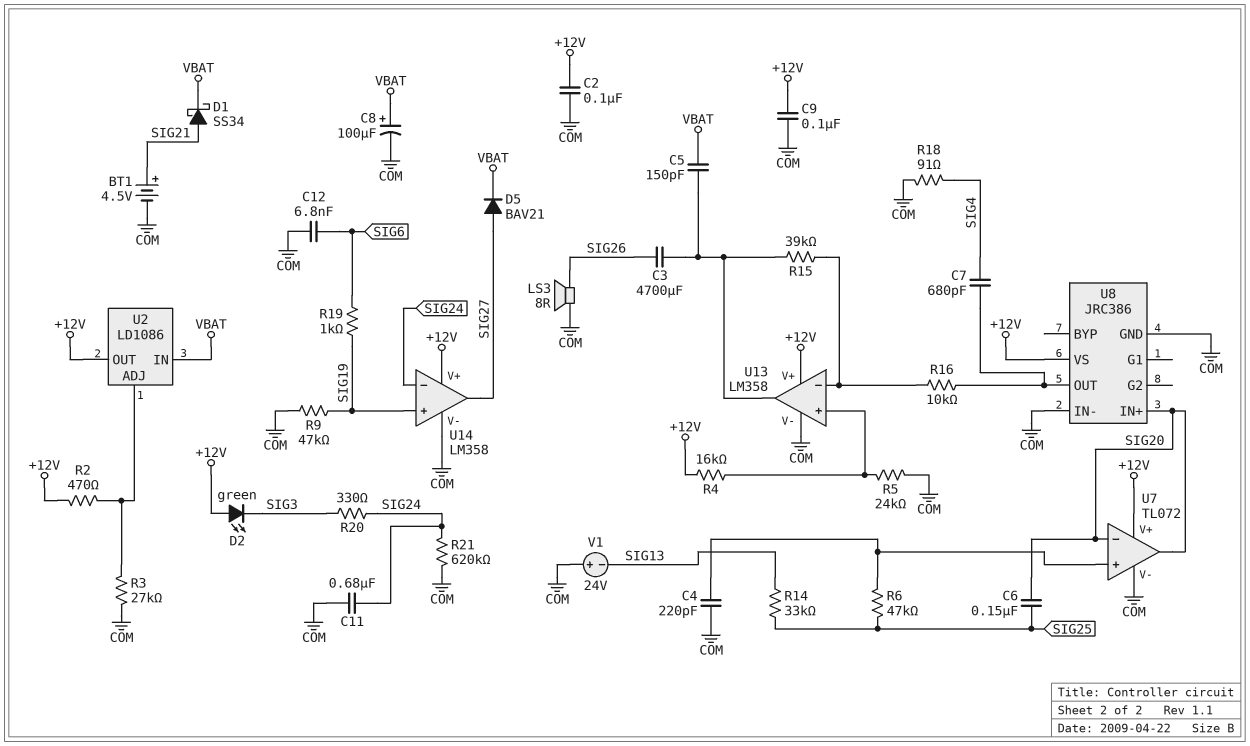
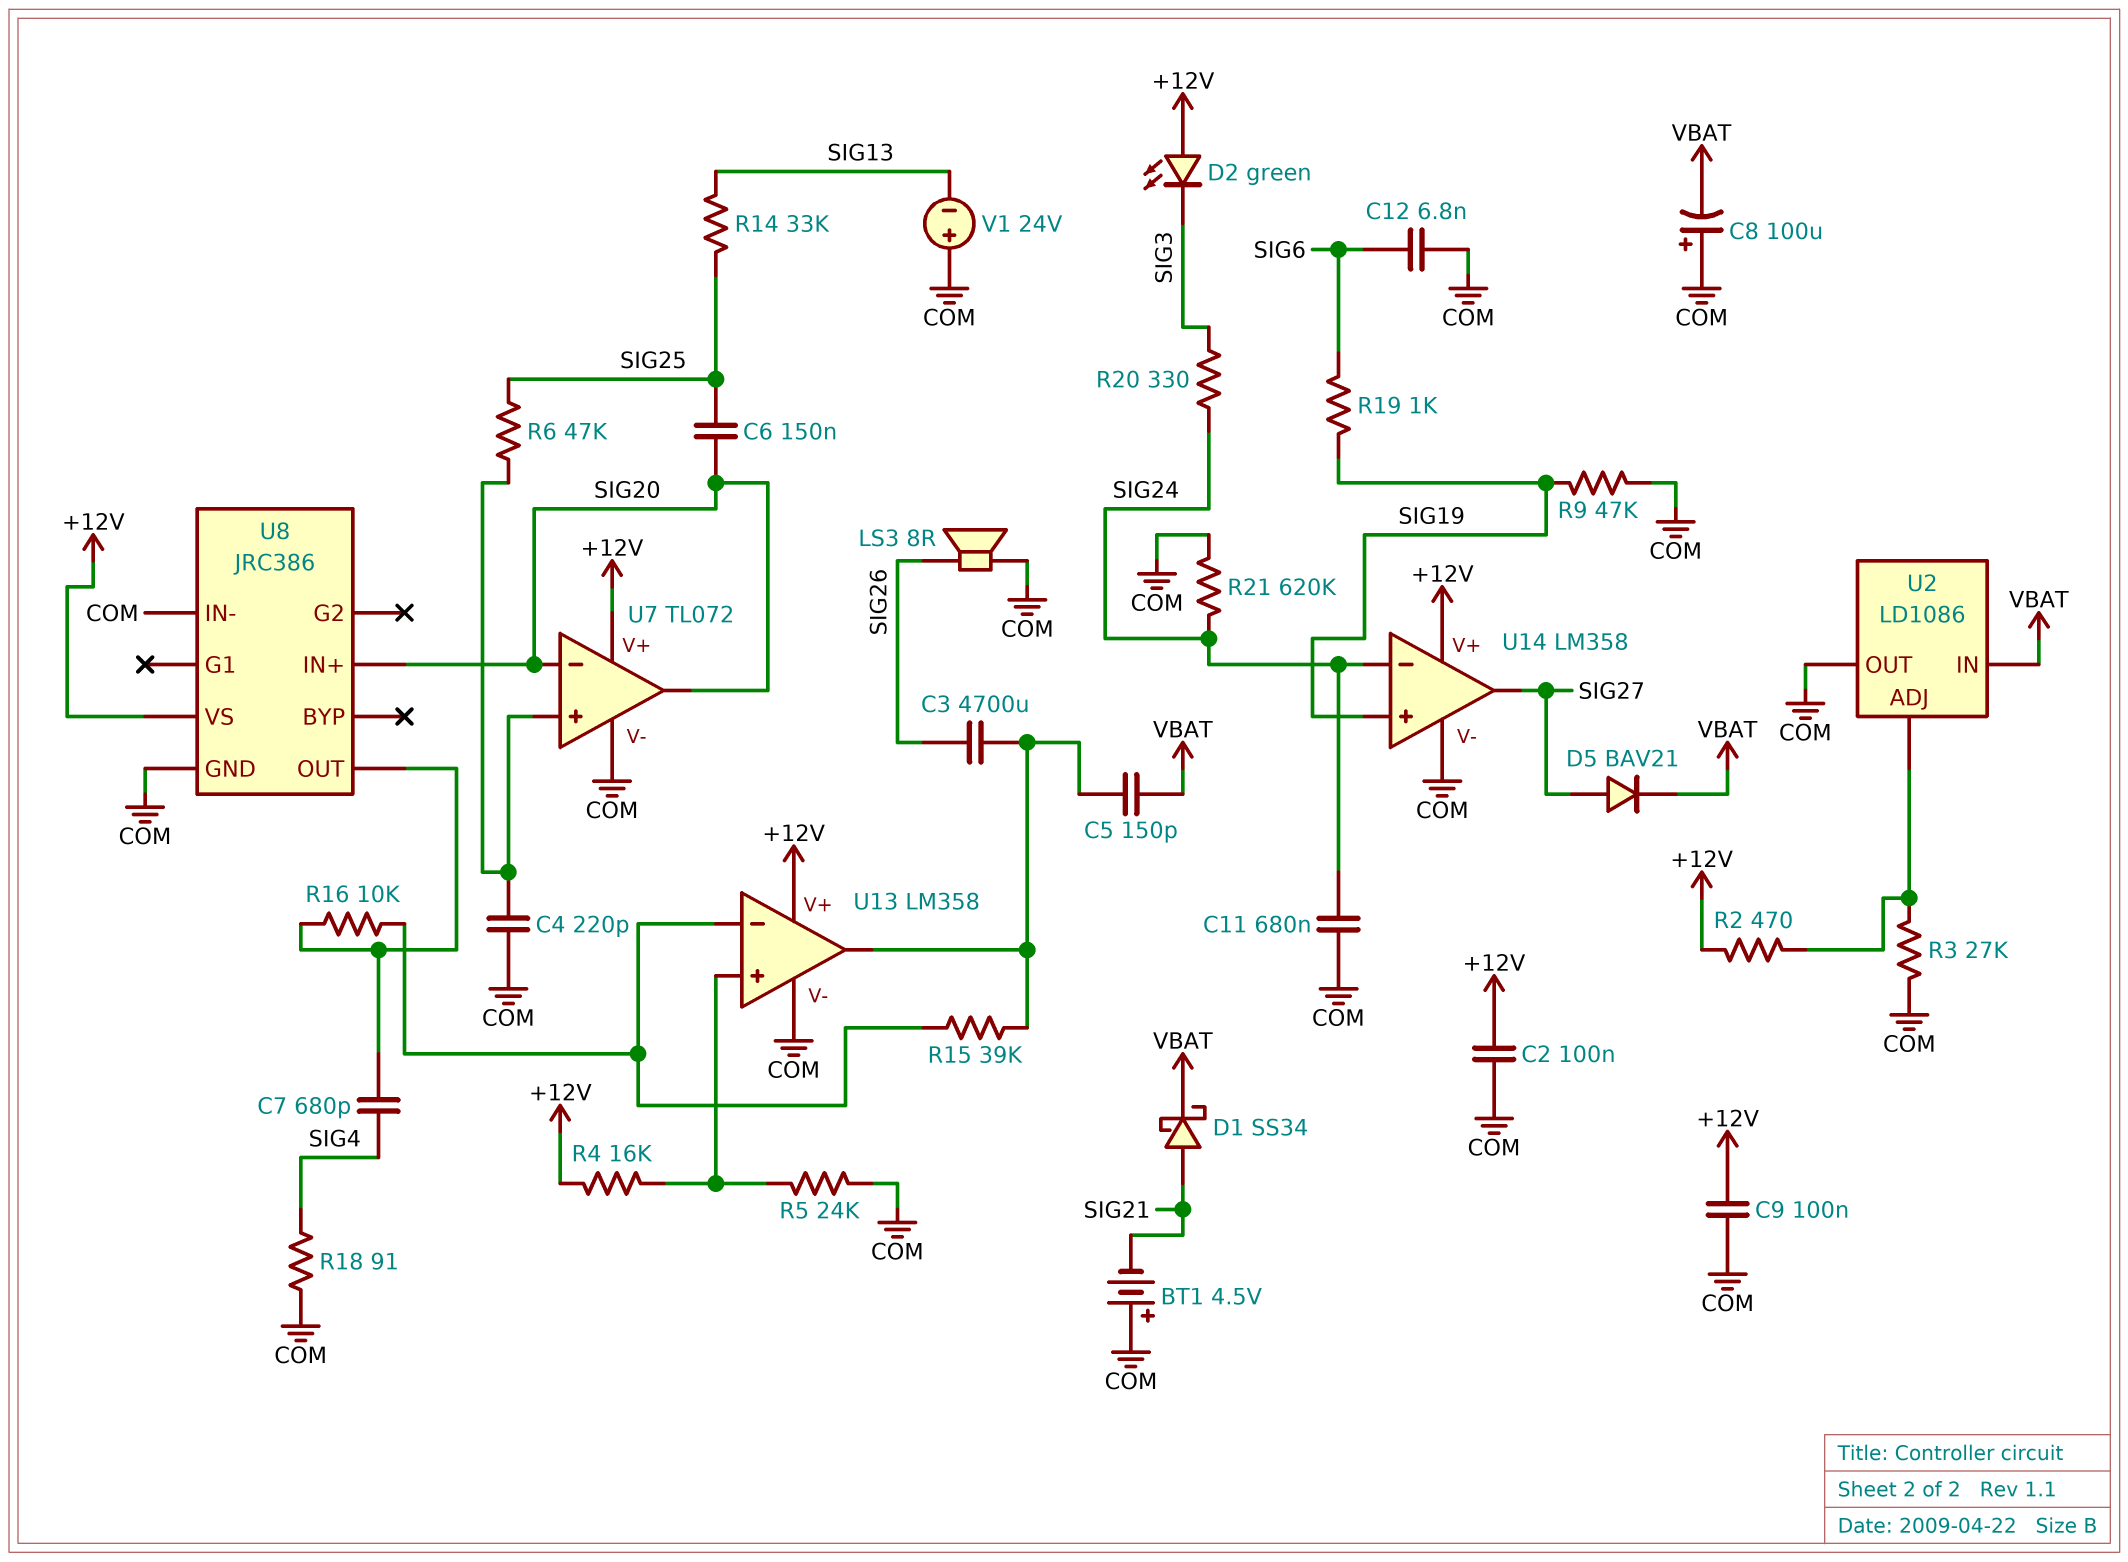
BT1: 4.5V (plus SIG21, minus COM) -> 4.5V (plus COM, minus SIG21)
C8: 100uF (plus VBAT, minus COM) -> 100uF (plus COM, minus VBAT)
U2 pin OUT: +12V -> COM

